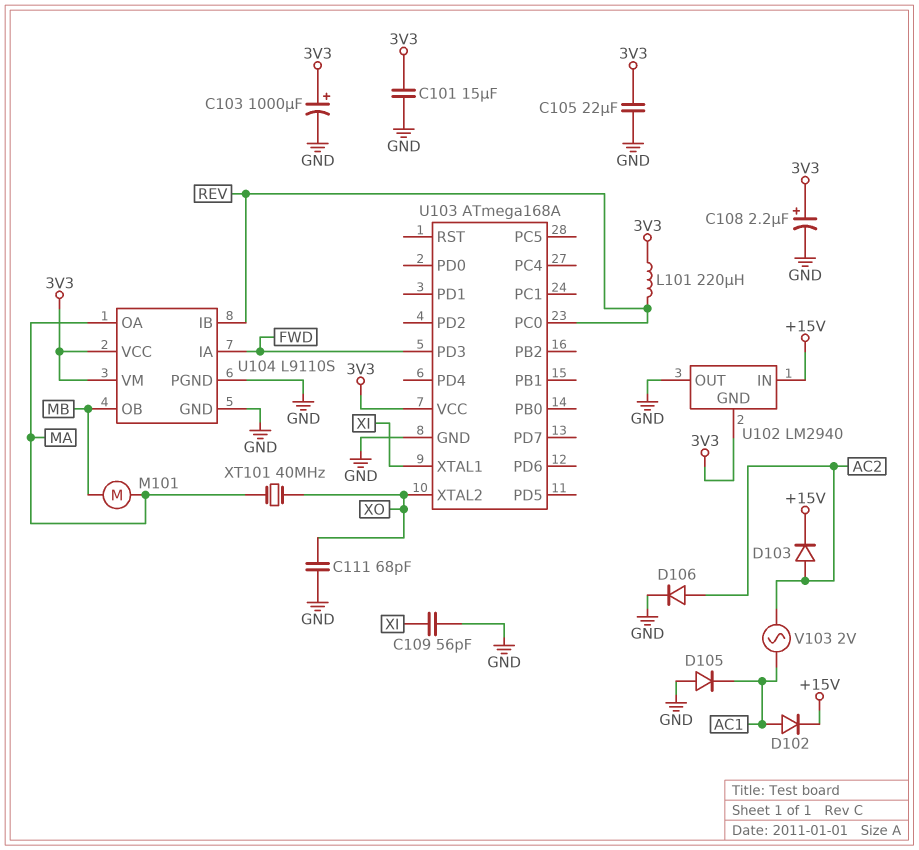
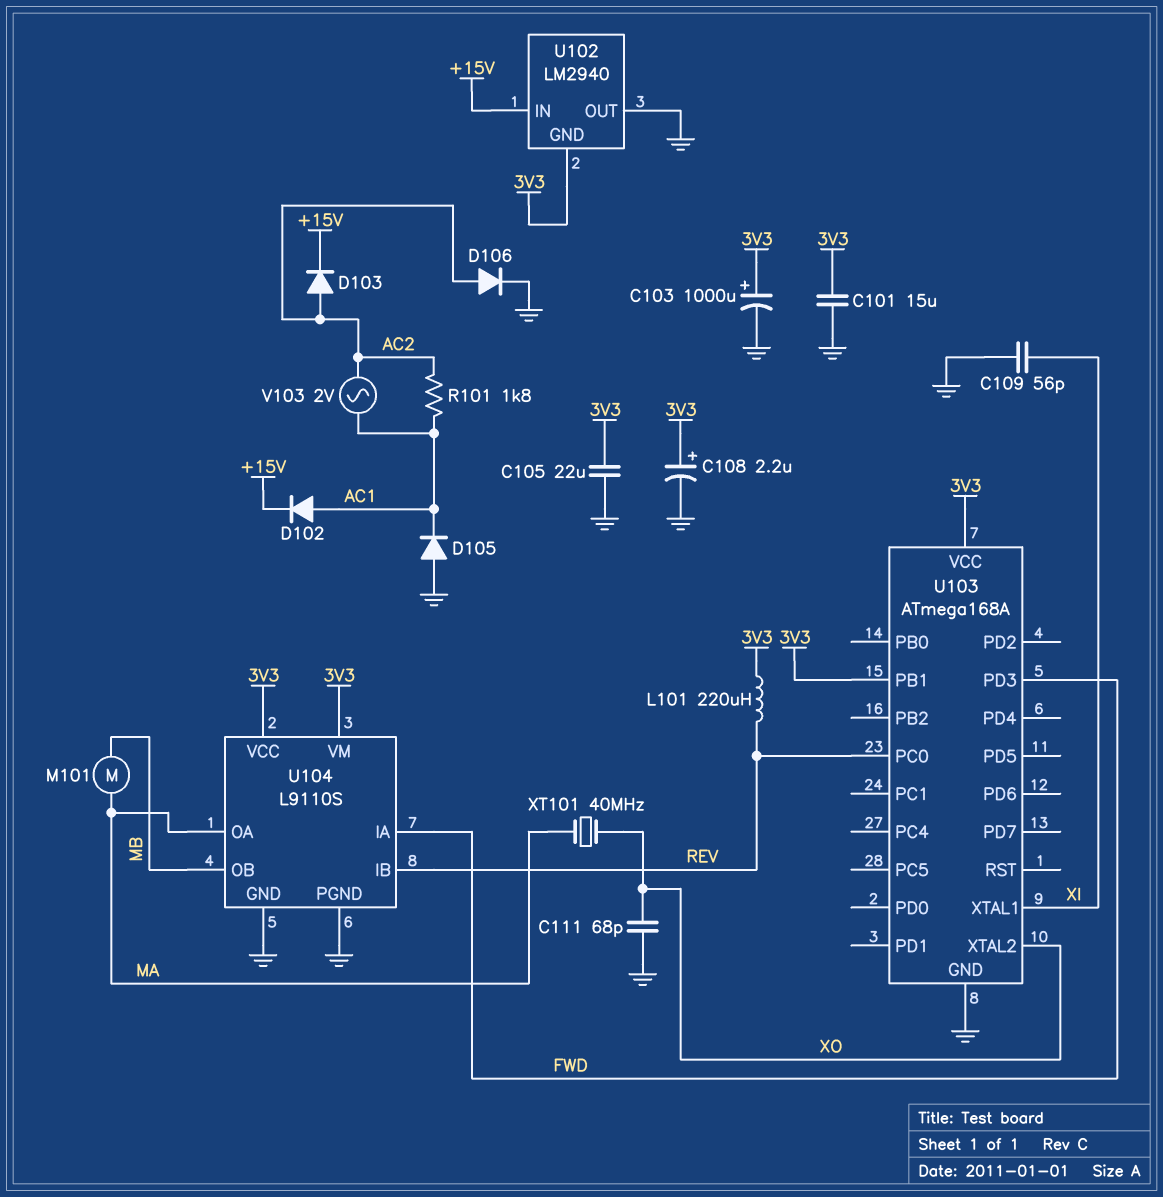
R101: none -> 1.8k (AC1, AC2)
U103 pin PB1: none -> 3V3

